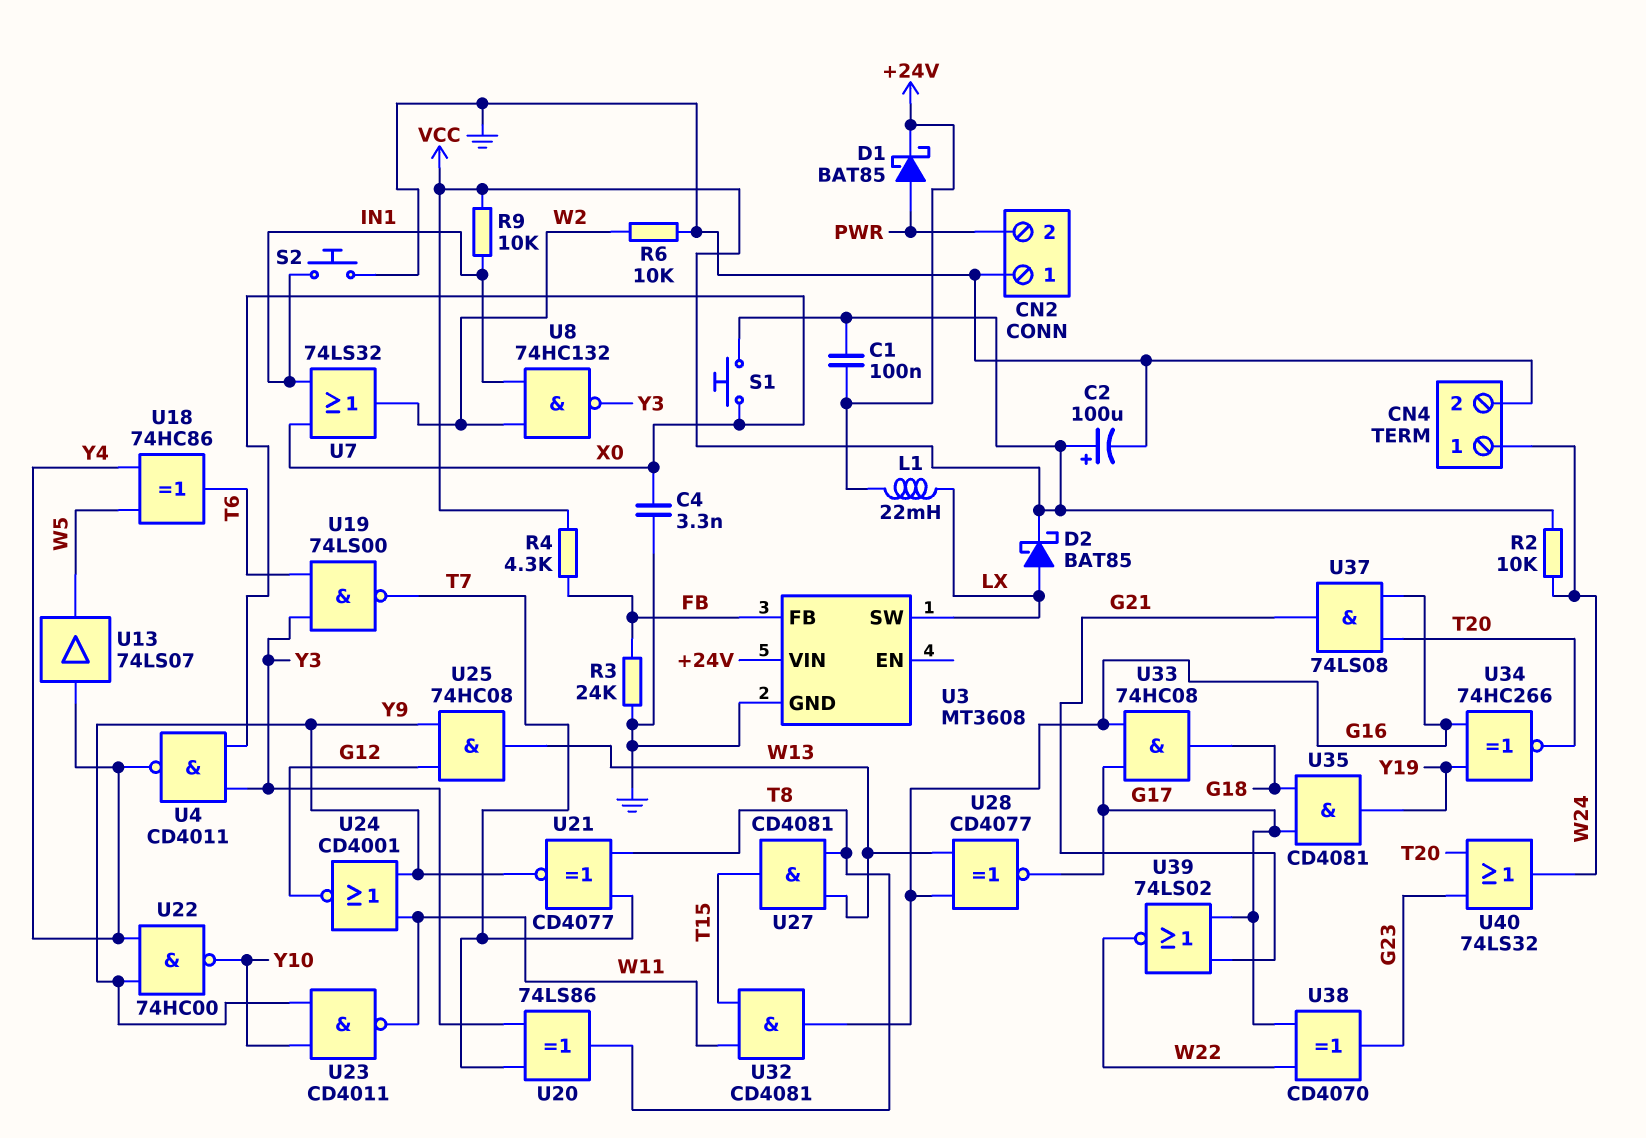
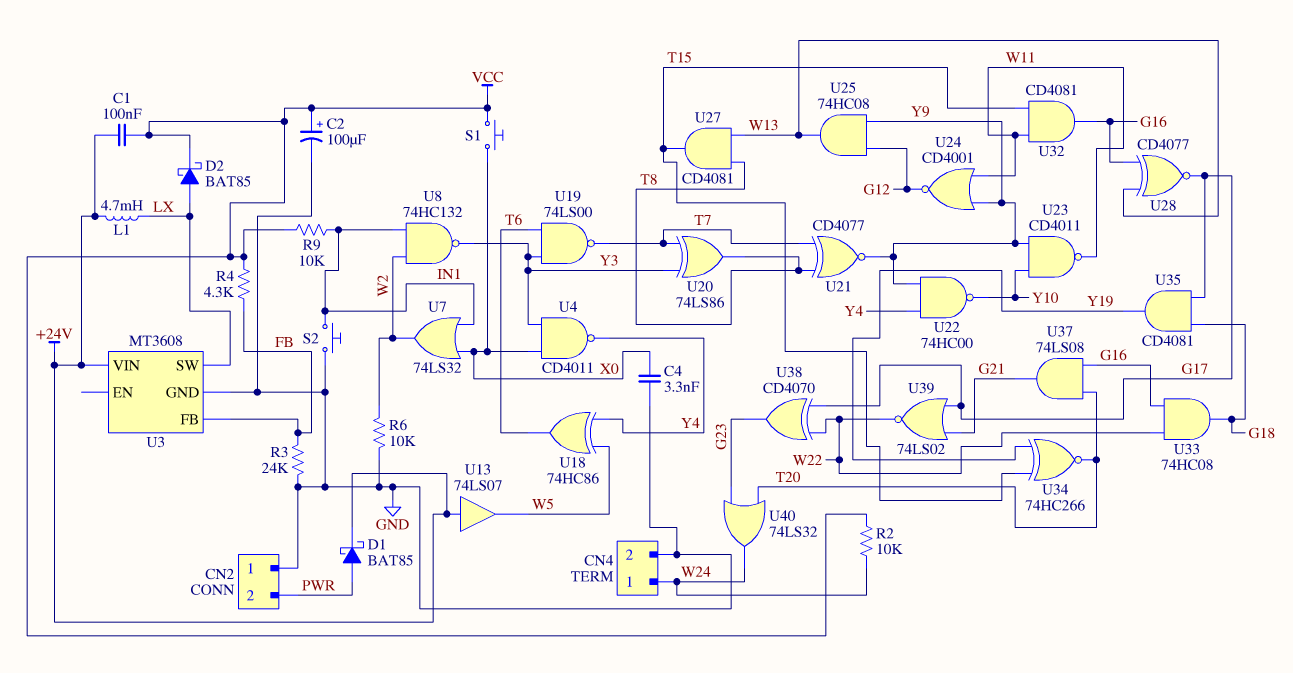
L1: 22mH (+24V, LX) -> 4.7mH (+24V, LX)
U13: buffer 74LS07 (in Y4, out W5) -> buffer 74LS07 (in +24V, out W5)
U33: AND 74HC08 (in G16, in G17, out G18) -> AND 74HC08 (in G16, in W22, out G18)
U34: XNOR 74HC266 (in G16, in Y19, out T20) -> XNOR 74HC266 (in T15, in Y19, out T20)

